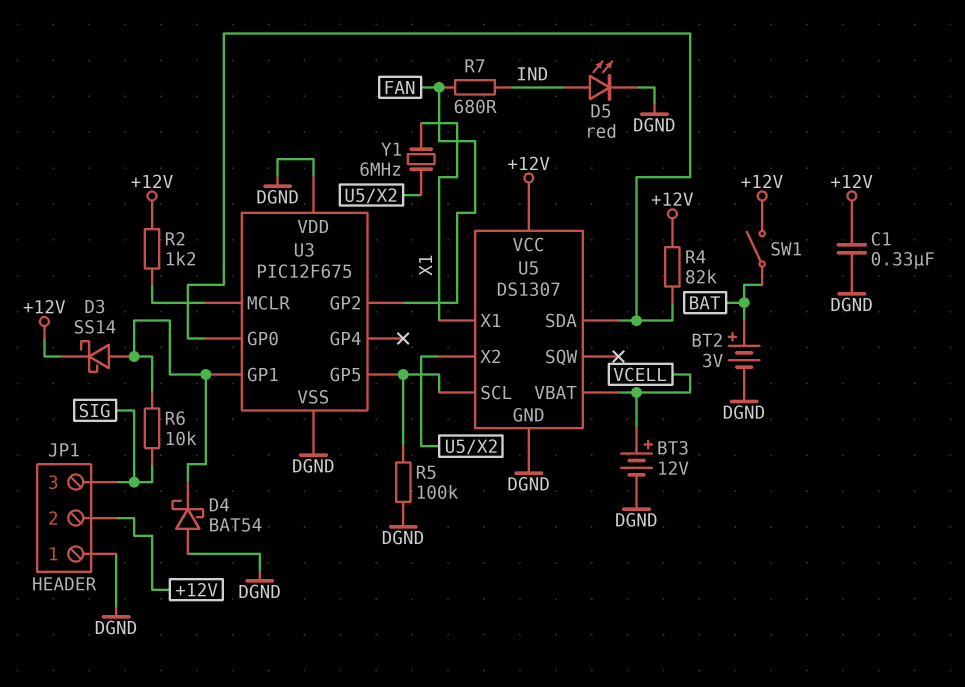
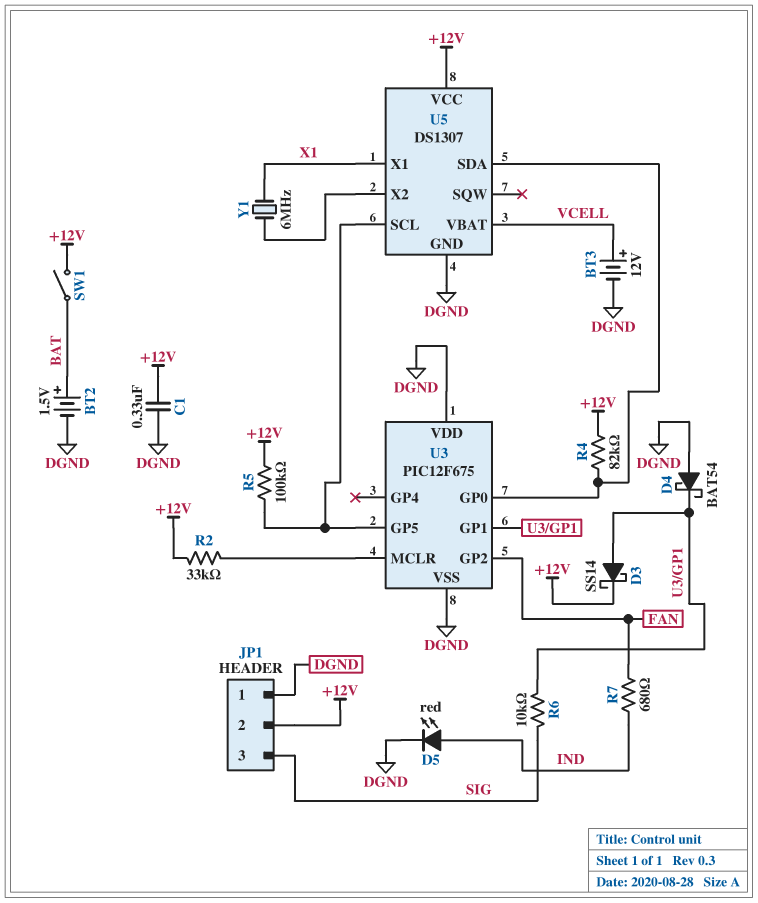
BT2: 3V (plus BAT, minus DGND) -> 1.5V (plus BAT, minus DGND)
R2: 1.2k (+12V, U3/MCLR) -> 33k (+12V, U3/MCLR)
R5: 100k (DGND, U3/GP5) -> 100k (+12V, U3/GP5)

